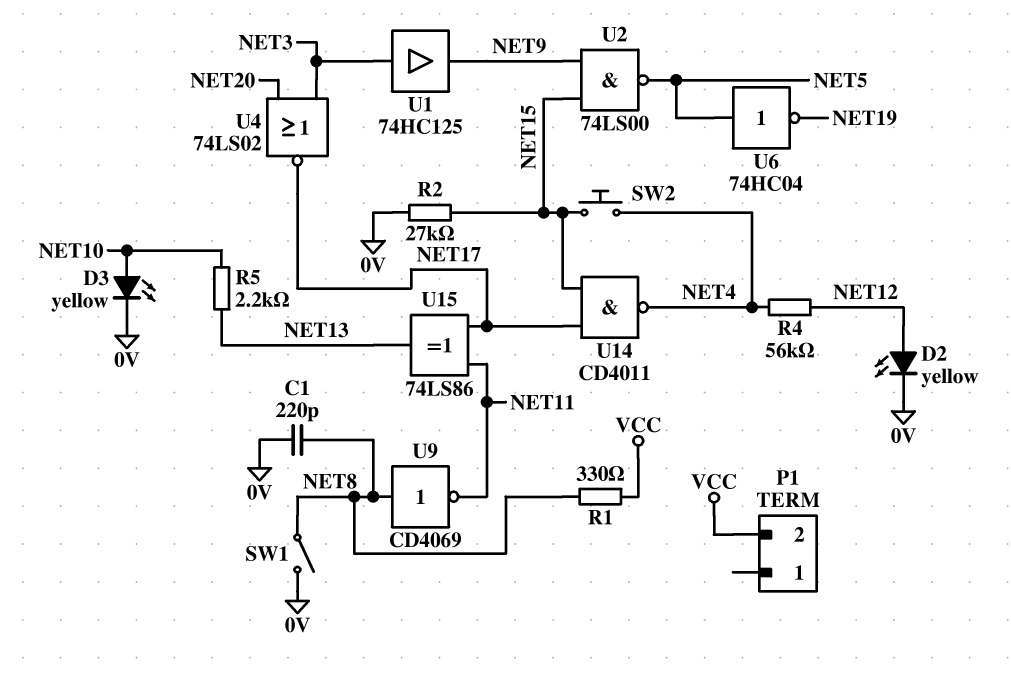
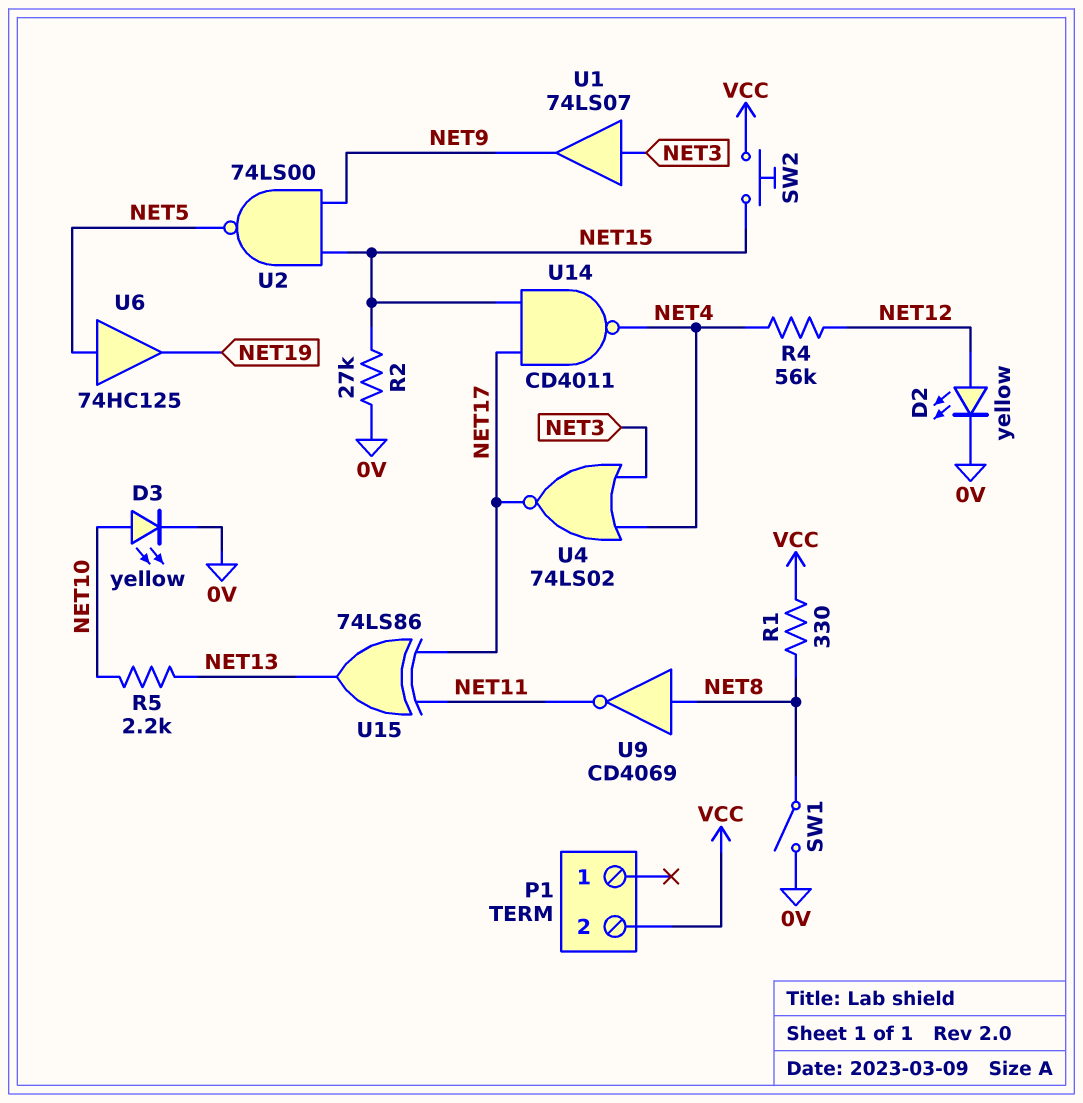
C1: 220pF (0V, NET8) -> none
SW2: button (NET4, NET15) -> button (NET15, VCC)
U1: buffer 74HC125 (in NET3, out NET9) -> buffer 74LS07 (in NET3, out NET9)
U4: NOR 74LS02 (in NET3, in NET20, out NET17) -> NOR 74LS02 (in NET3, in NET4, out NET17)
U6: NOT 74HC04 (in NET5, out NET19) -> buffer 74HC125 (in NET5, out NET19)

